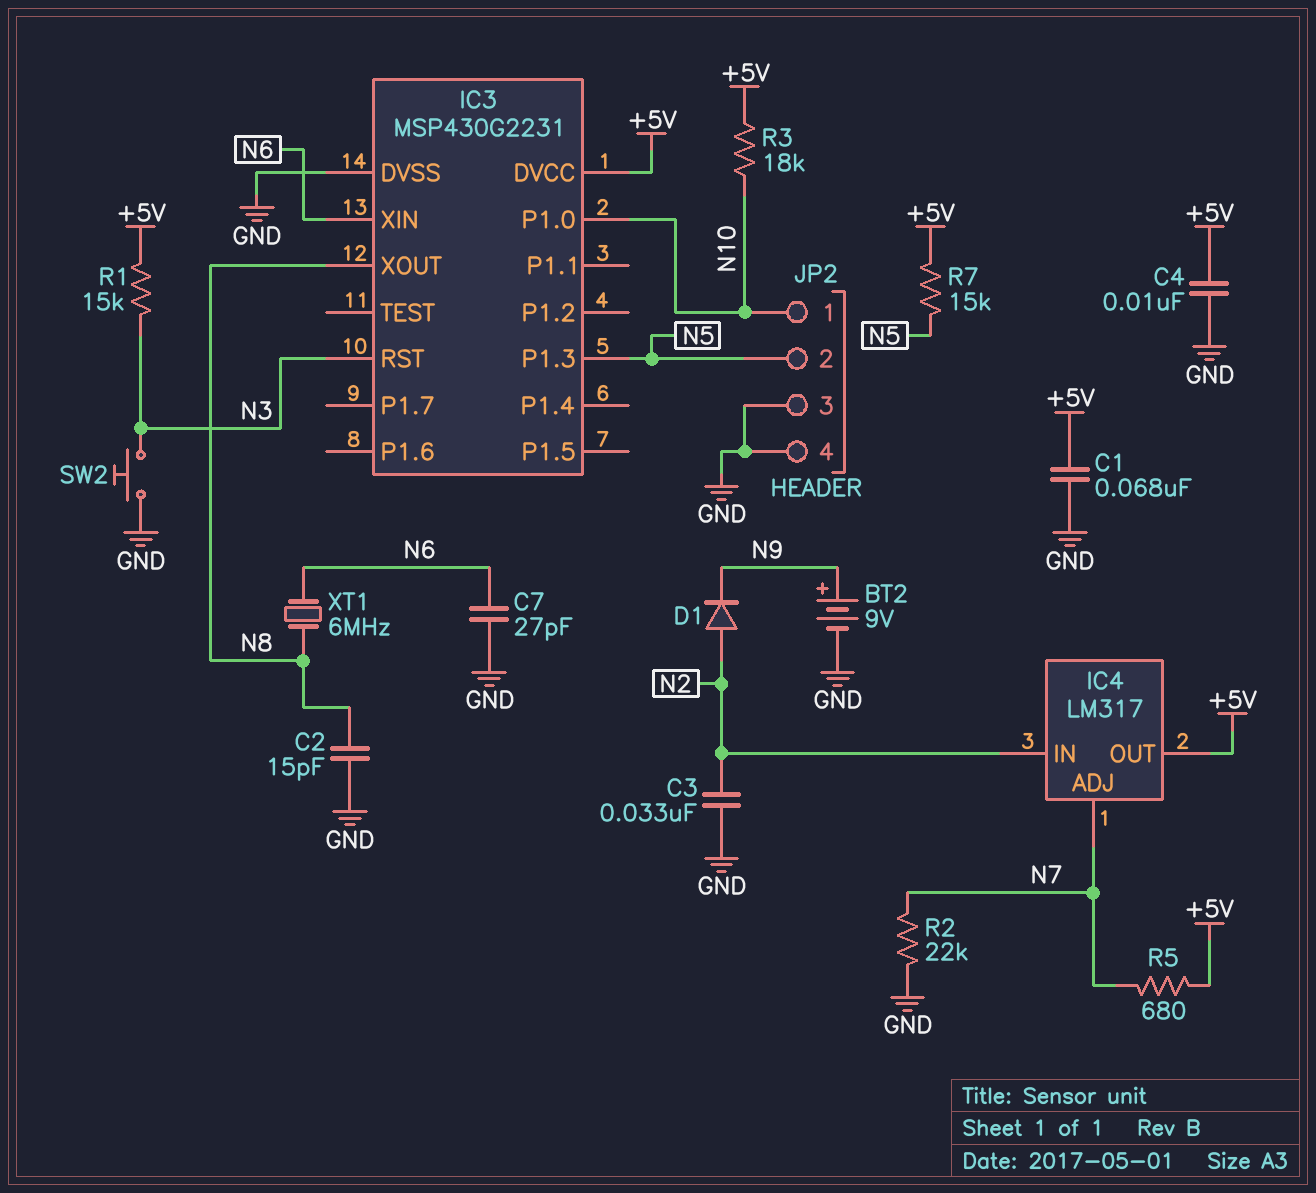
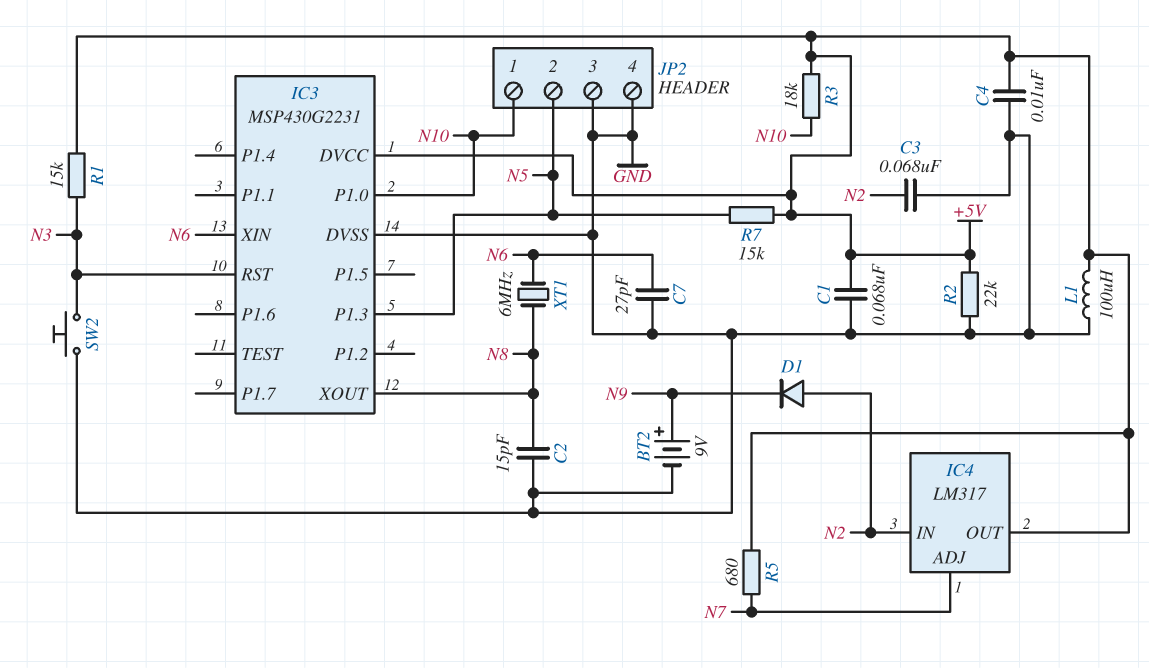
C3: 33nF (GND, N2) -> 68nF (GND, N2)
L1: none -> 100uH (+5V, GND)
R2: 22k (GND, N7) -> 22k (+5V, GND)

